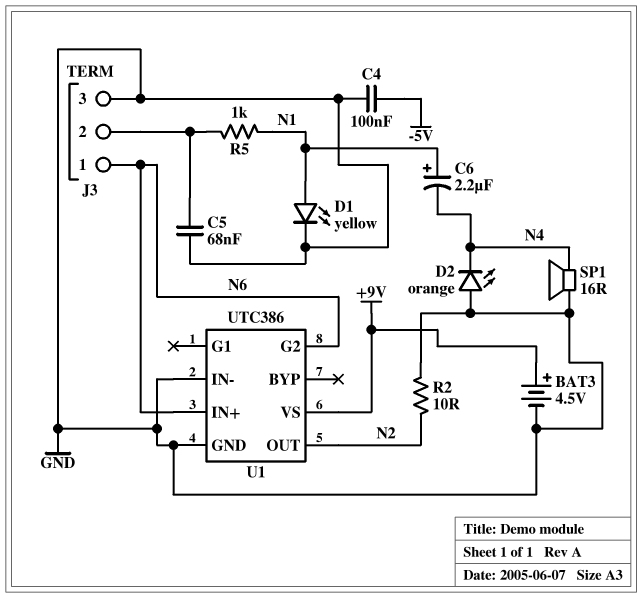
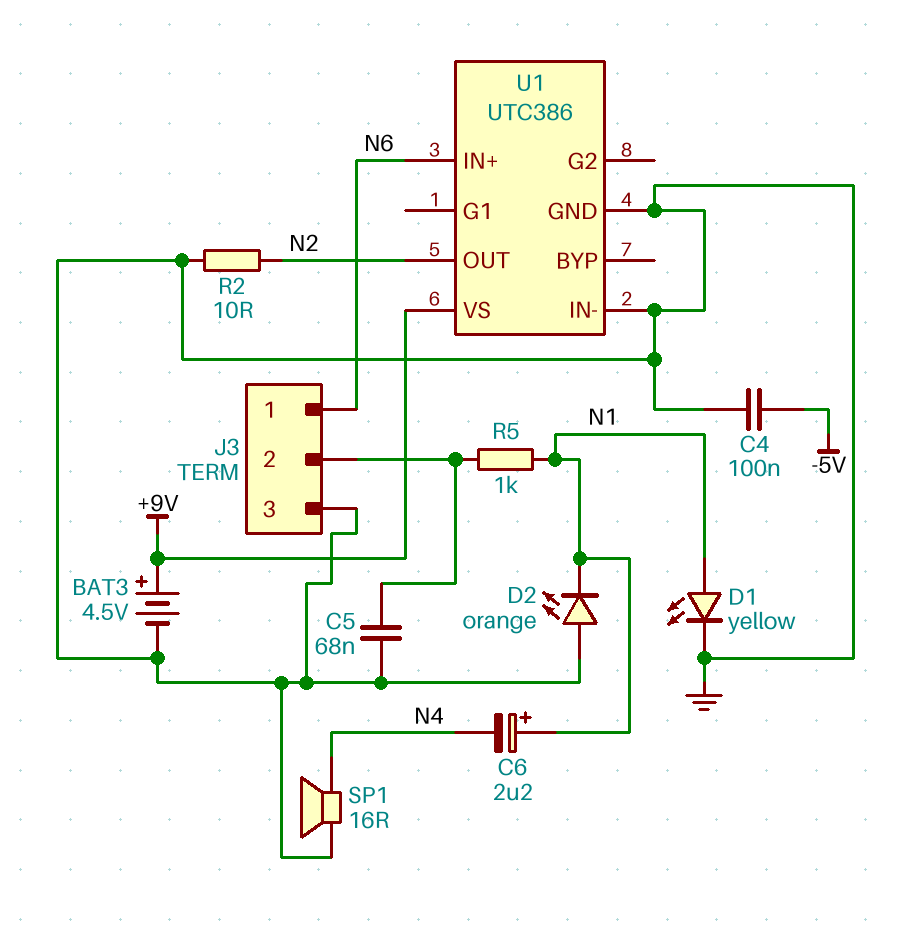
D2: LED orange (A GND, K N4) -> LED orange (A GND, K N1)
U1 pin G2: N6 -> none

